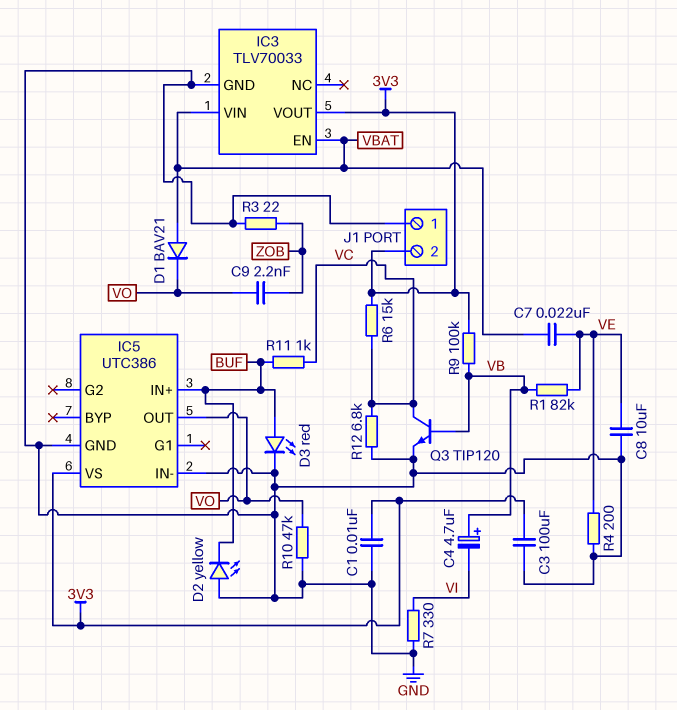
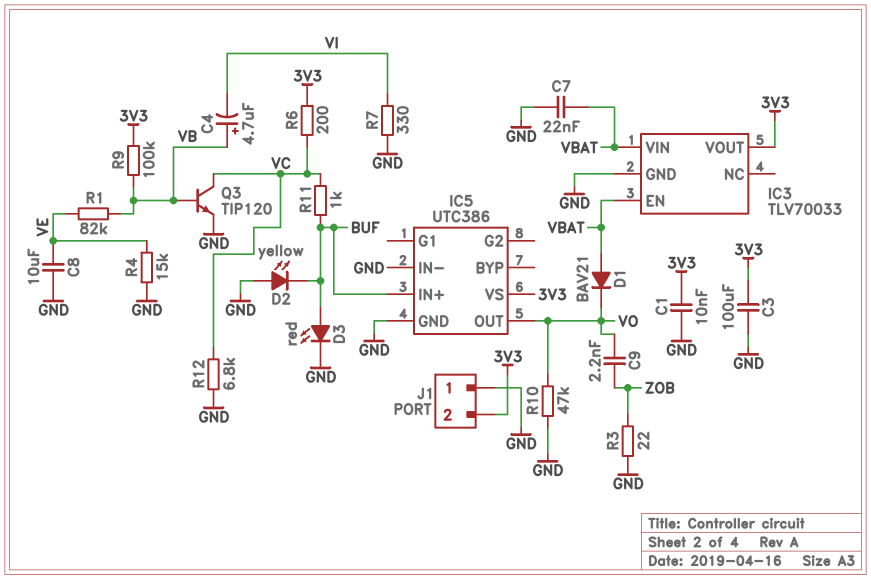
C7: 22nF (VBAT, VE) -> 22nF (GND, VBAT)
R4: 200 (GND, VE) -> 15k (GND, VE)
R6: 15k (3V3, VC) -> 200 (3V3, VC)

